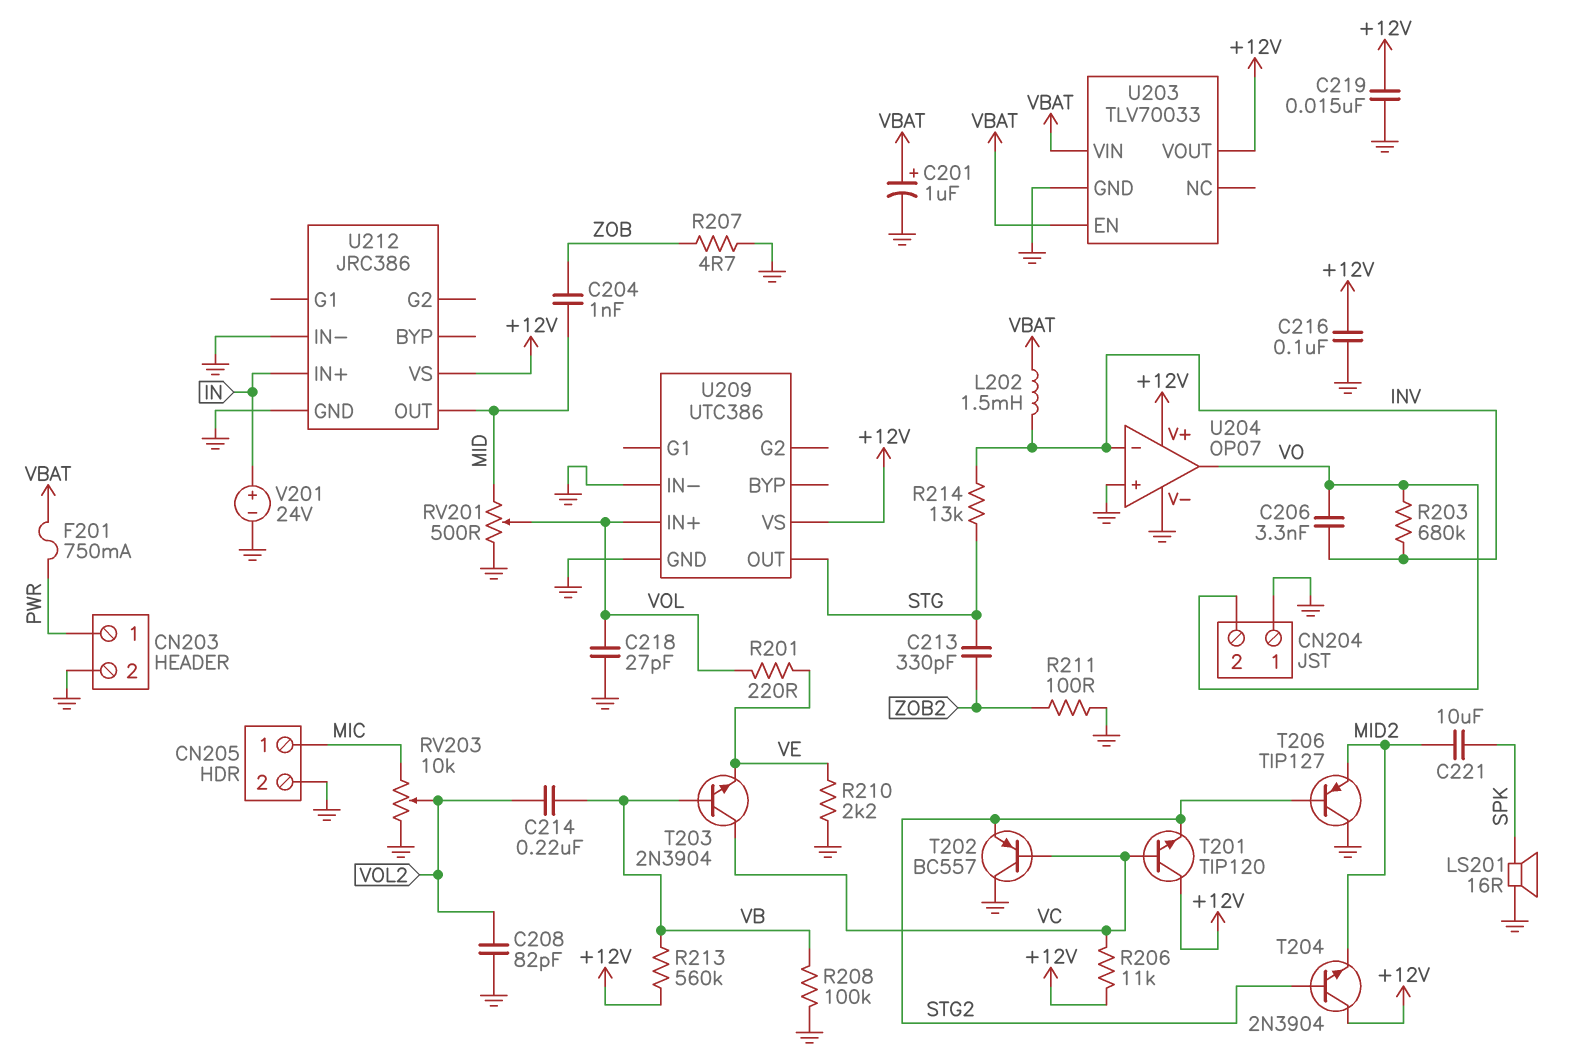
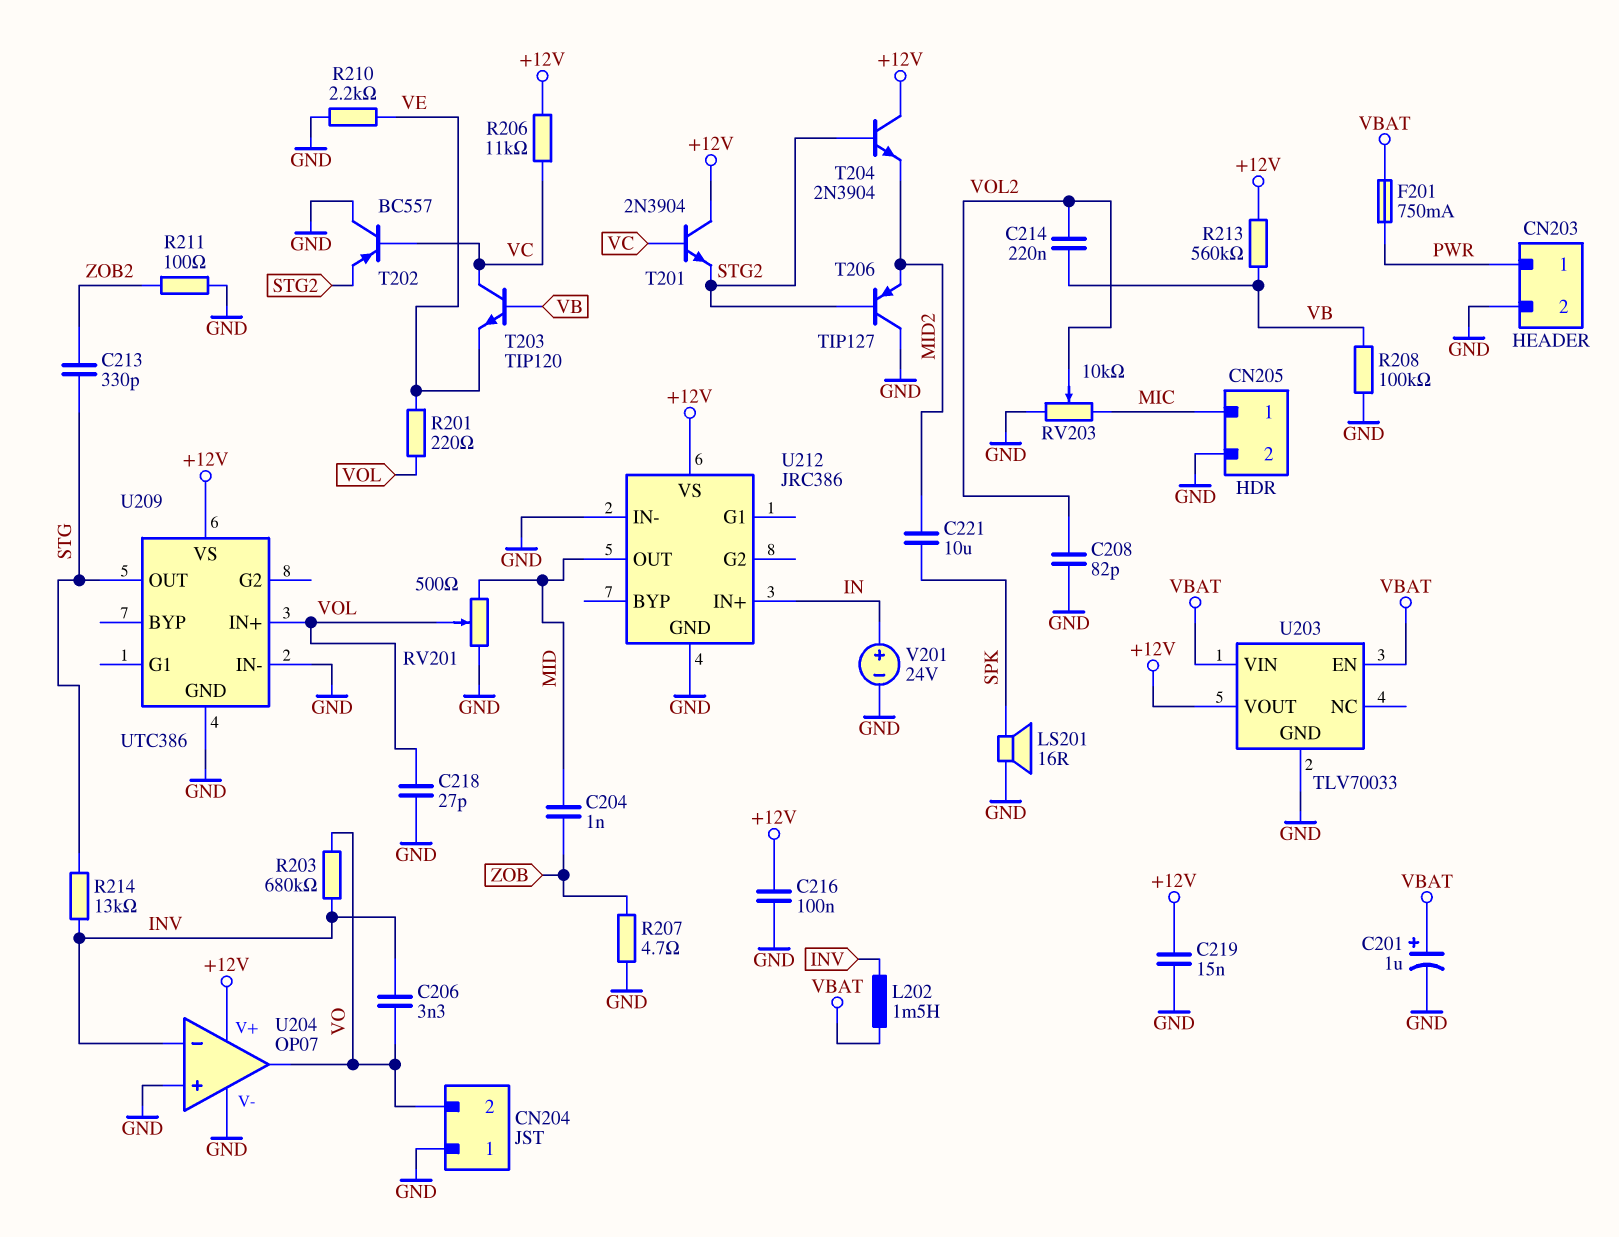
T201: NPN TIP120 (B VC, C +12V, E STG2) -> NPN 2N3904 (B VC, C +12V, E STG2)
T203: NPN 2N3904 (B VB, C VC, E VE) -> NPN TIP120 (B VB, C VC, E VE)

